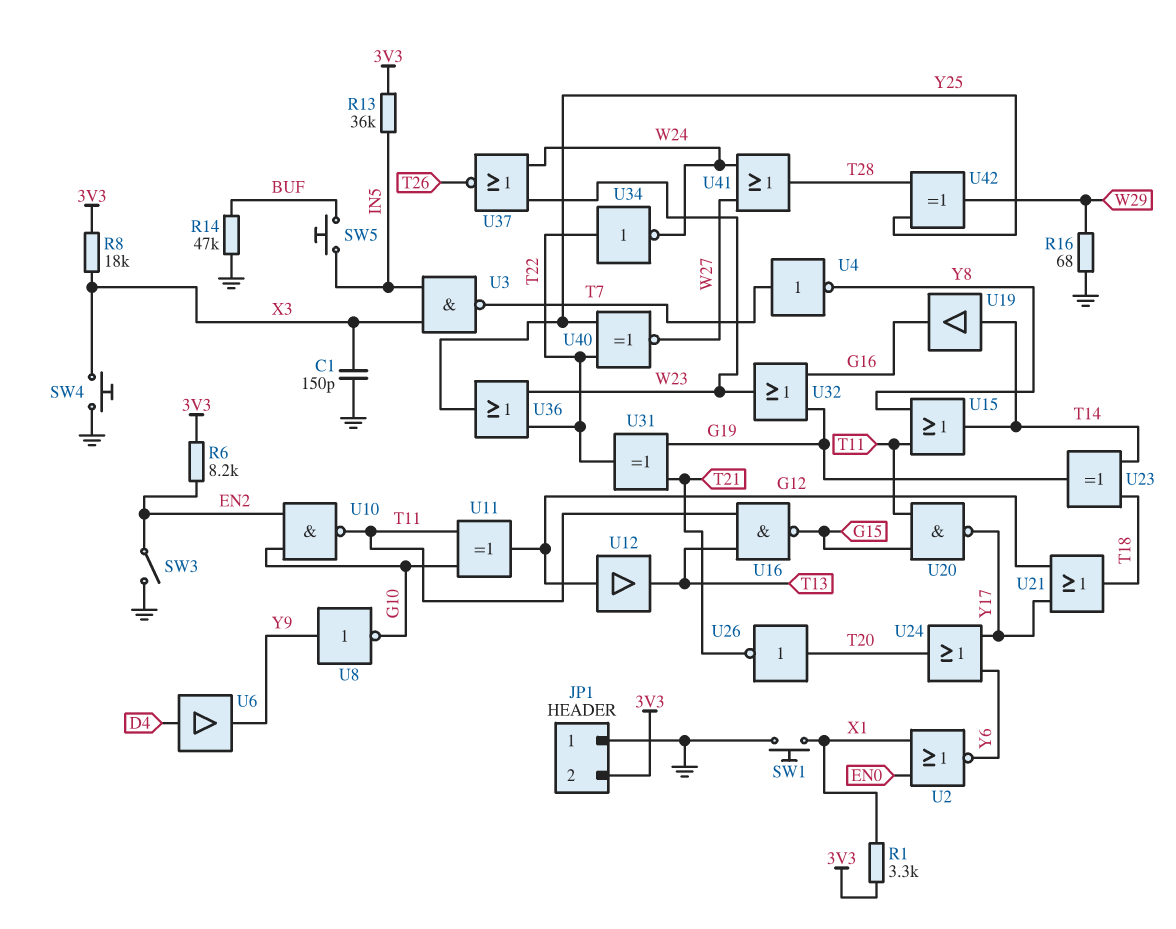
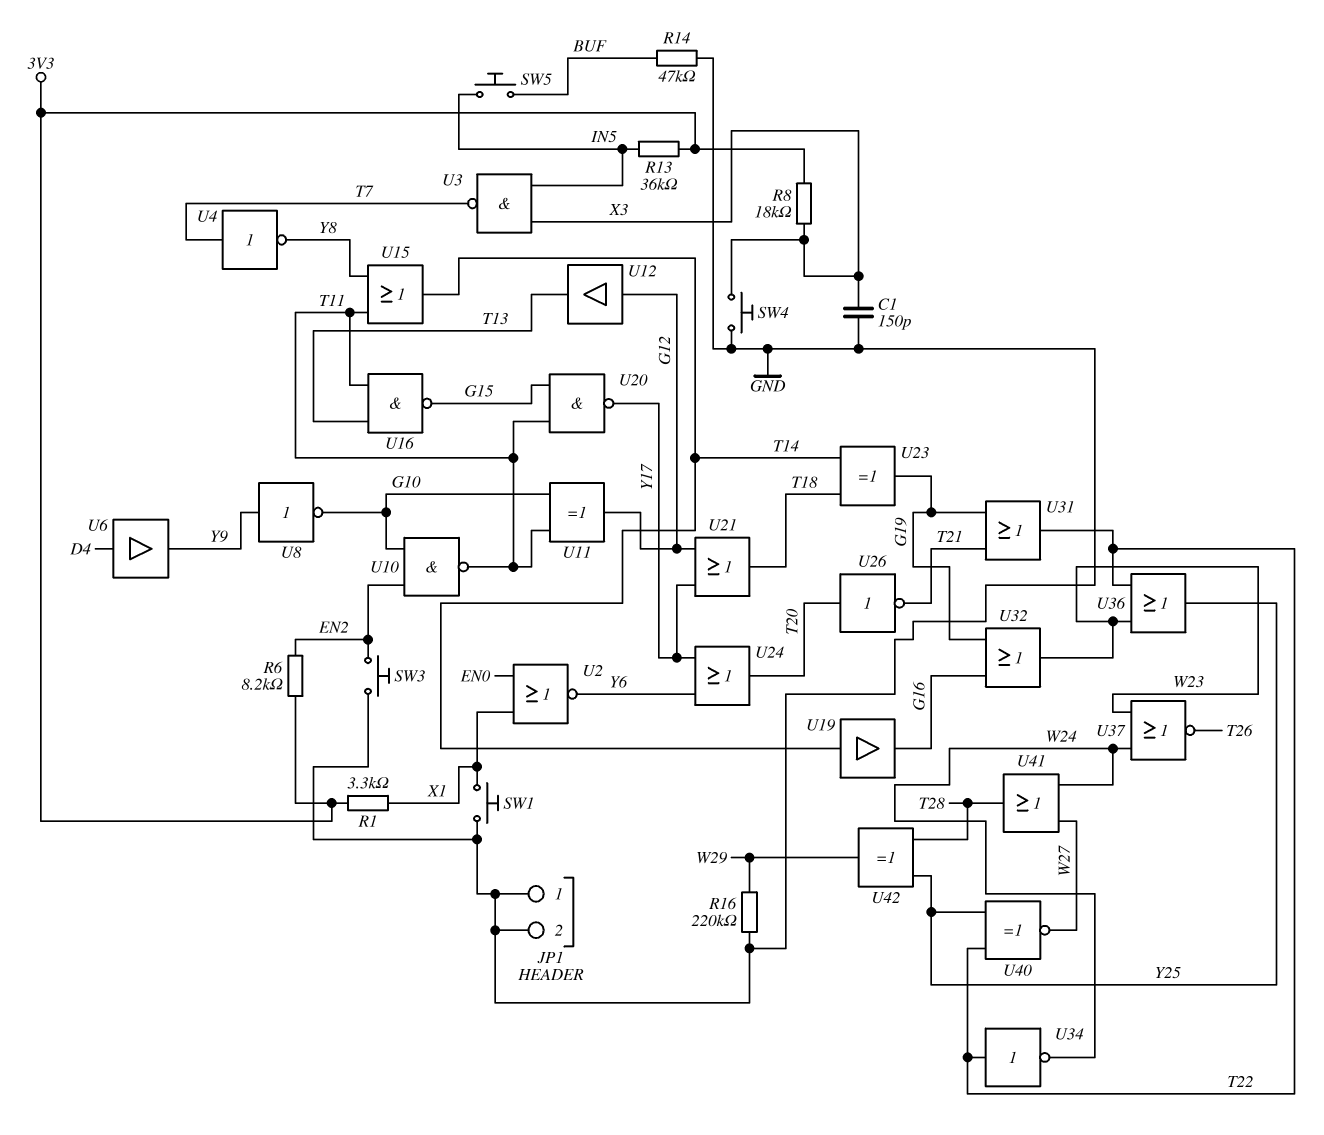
JP1 pin 2: 3V3 -> GND
R16: 68 (GND, W29) -> 220k (GND, W29)
SW3: switch (EN2, GND) -> button (EN2, GND)
U31: XOR (in G19, in T21, out T22) -> OR (in G19, in T21, out T22)

